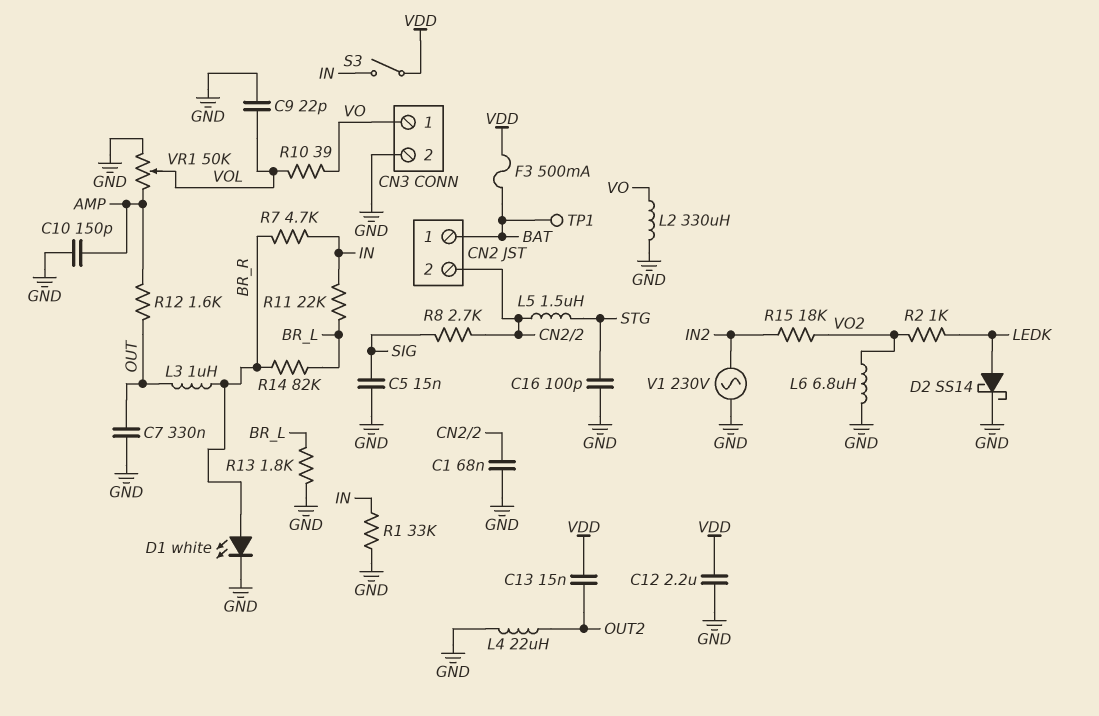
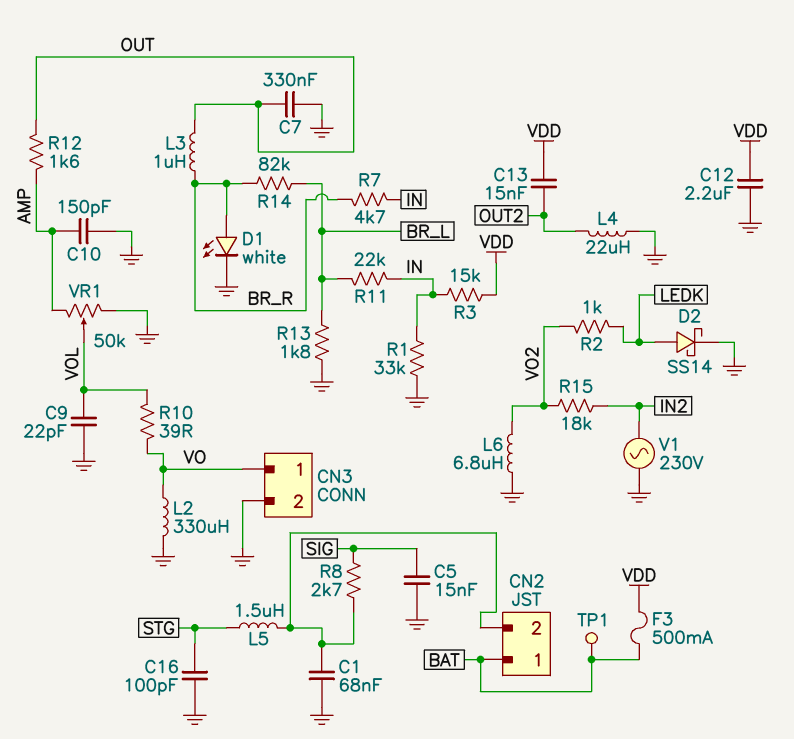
R3: none -> 15k (IN, VDD)
S3: switch (IN, VDD) -> none

